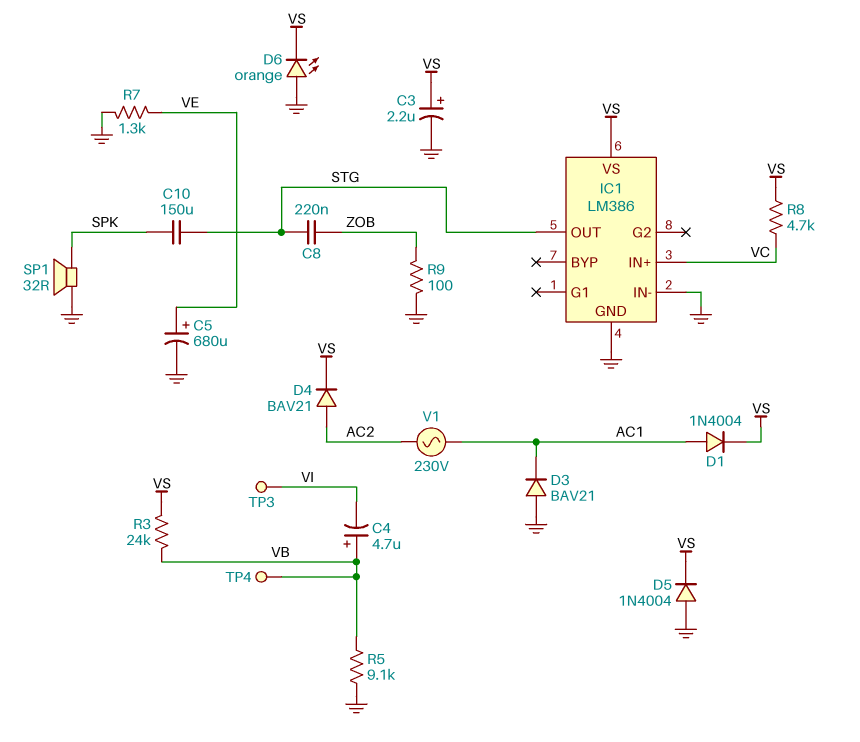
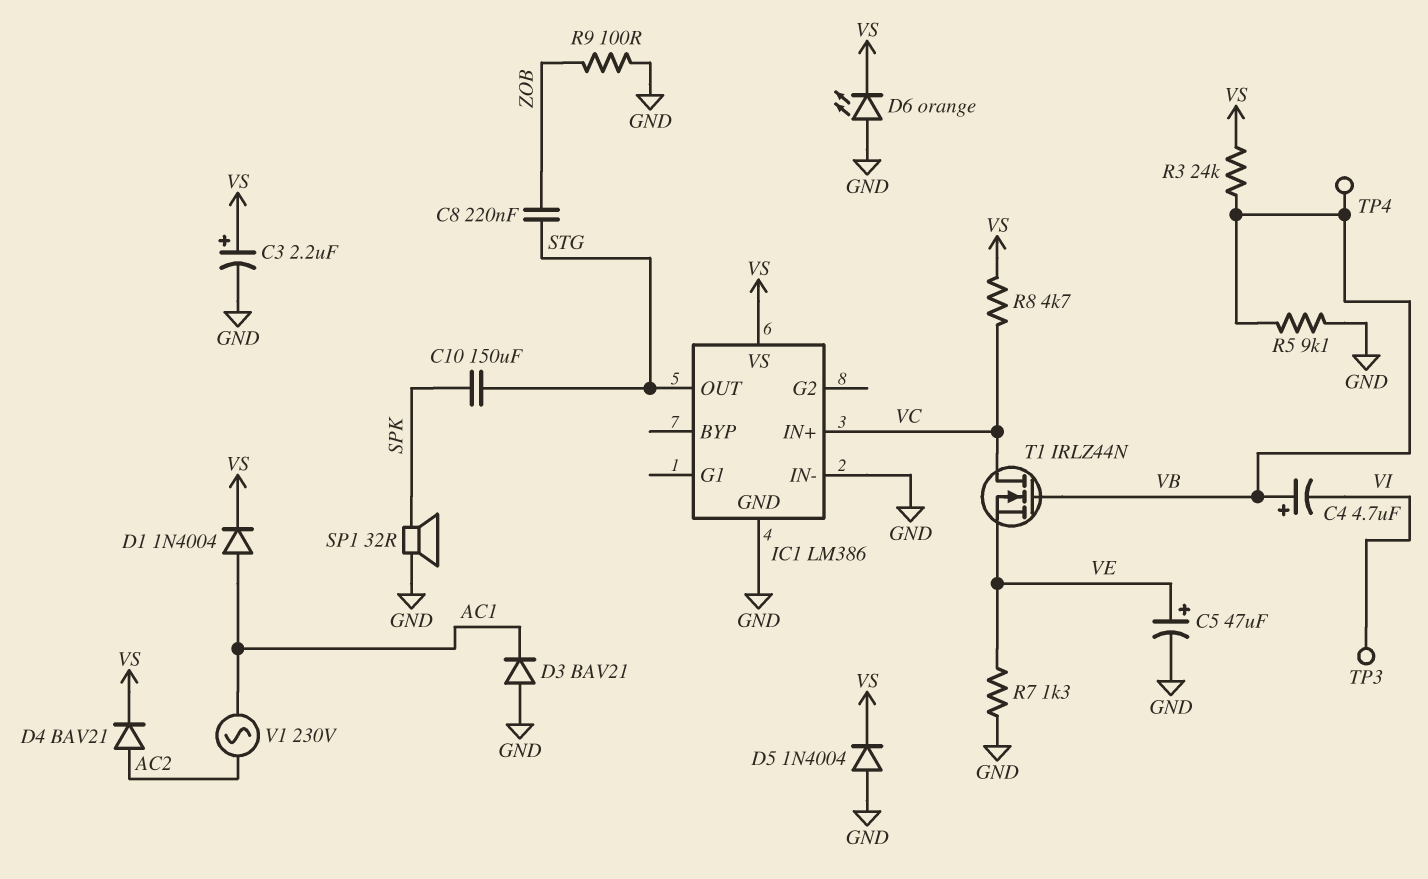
C5: 680uF (plus VE, minus GND) -> 47uF (plus VE, minus GND)
T1: none -> NMOS IRLZ44N (G VB, D VC, S VE)

